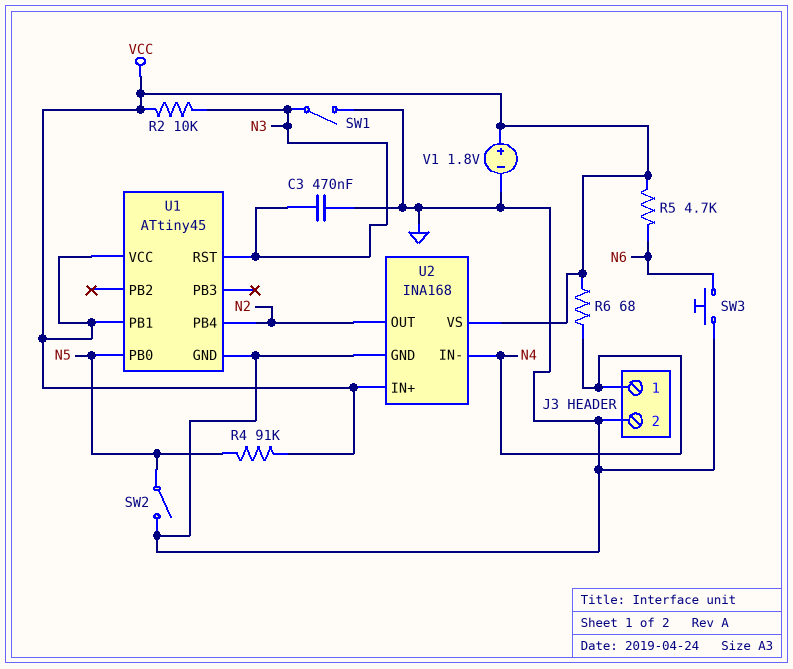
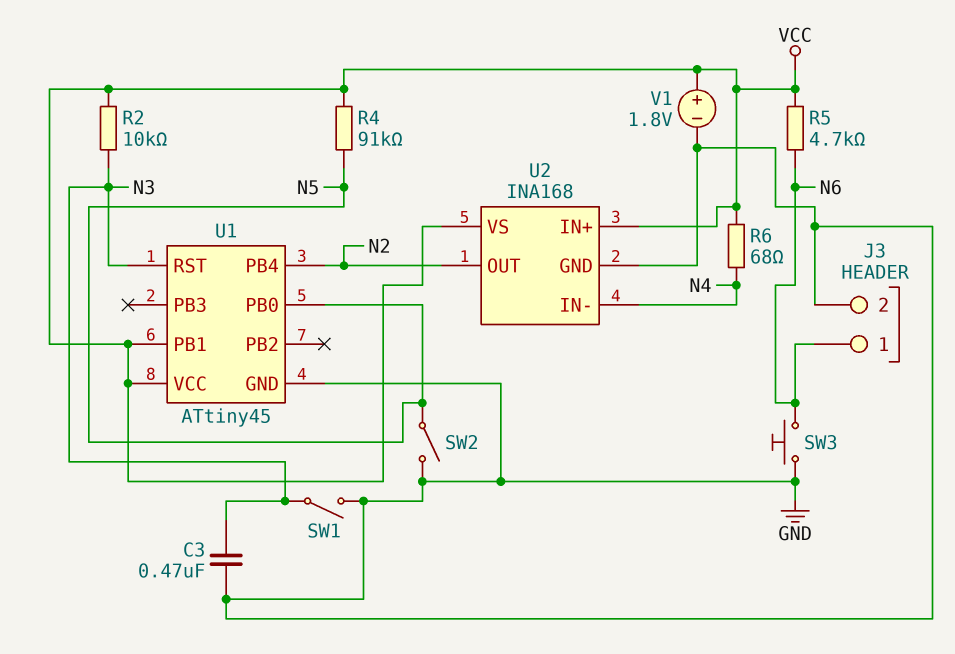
J3 pin 1: N4 -> N6

